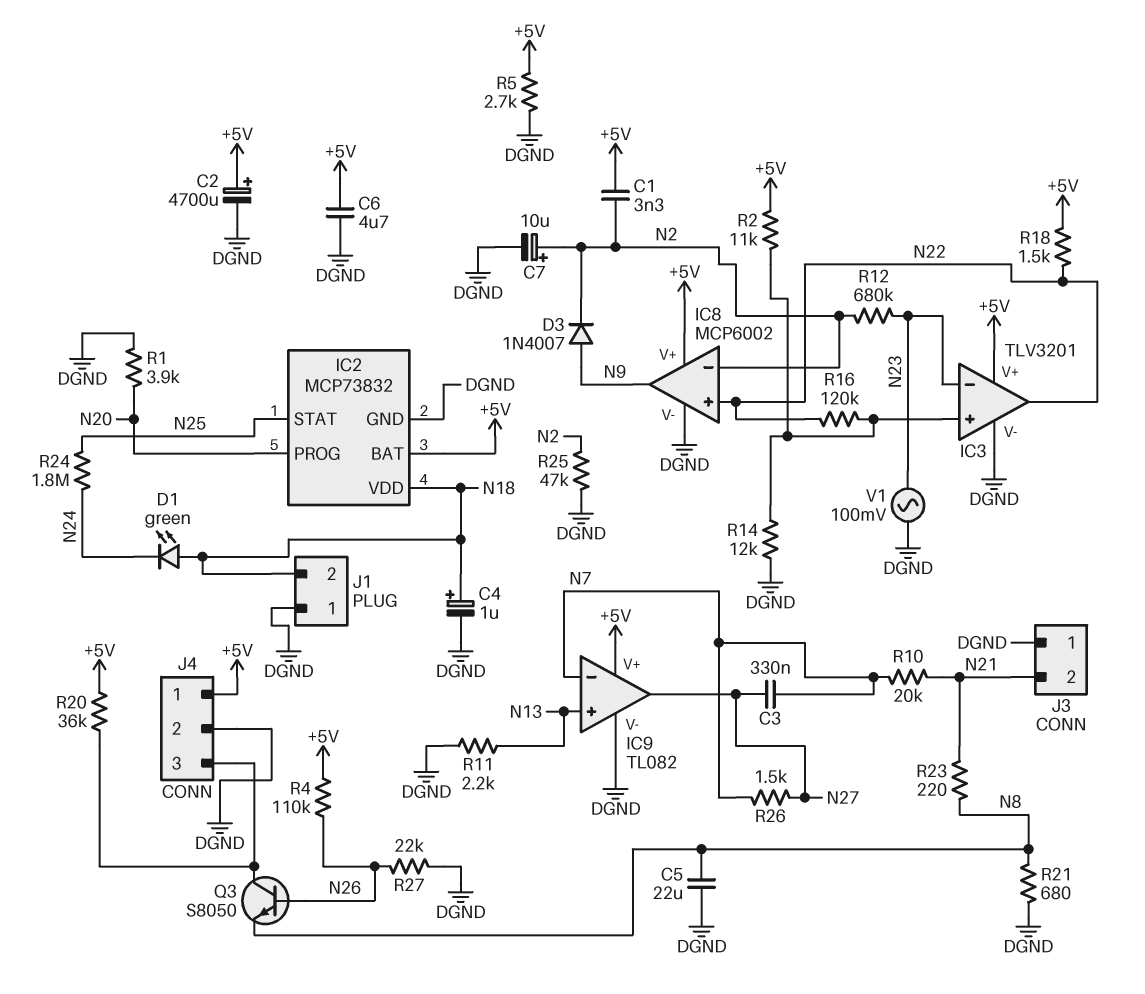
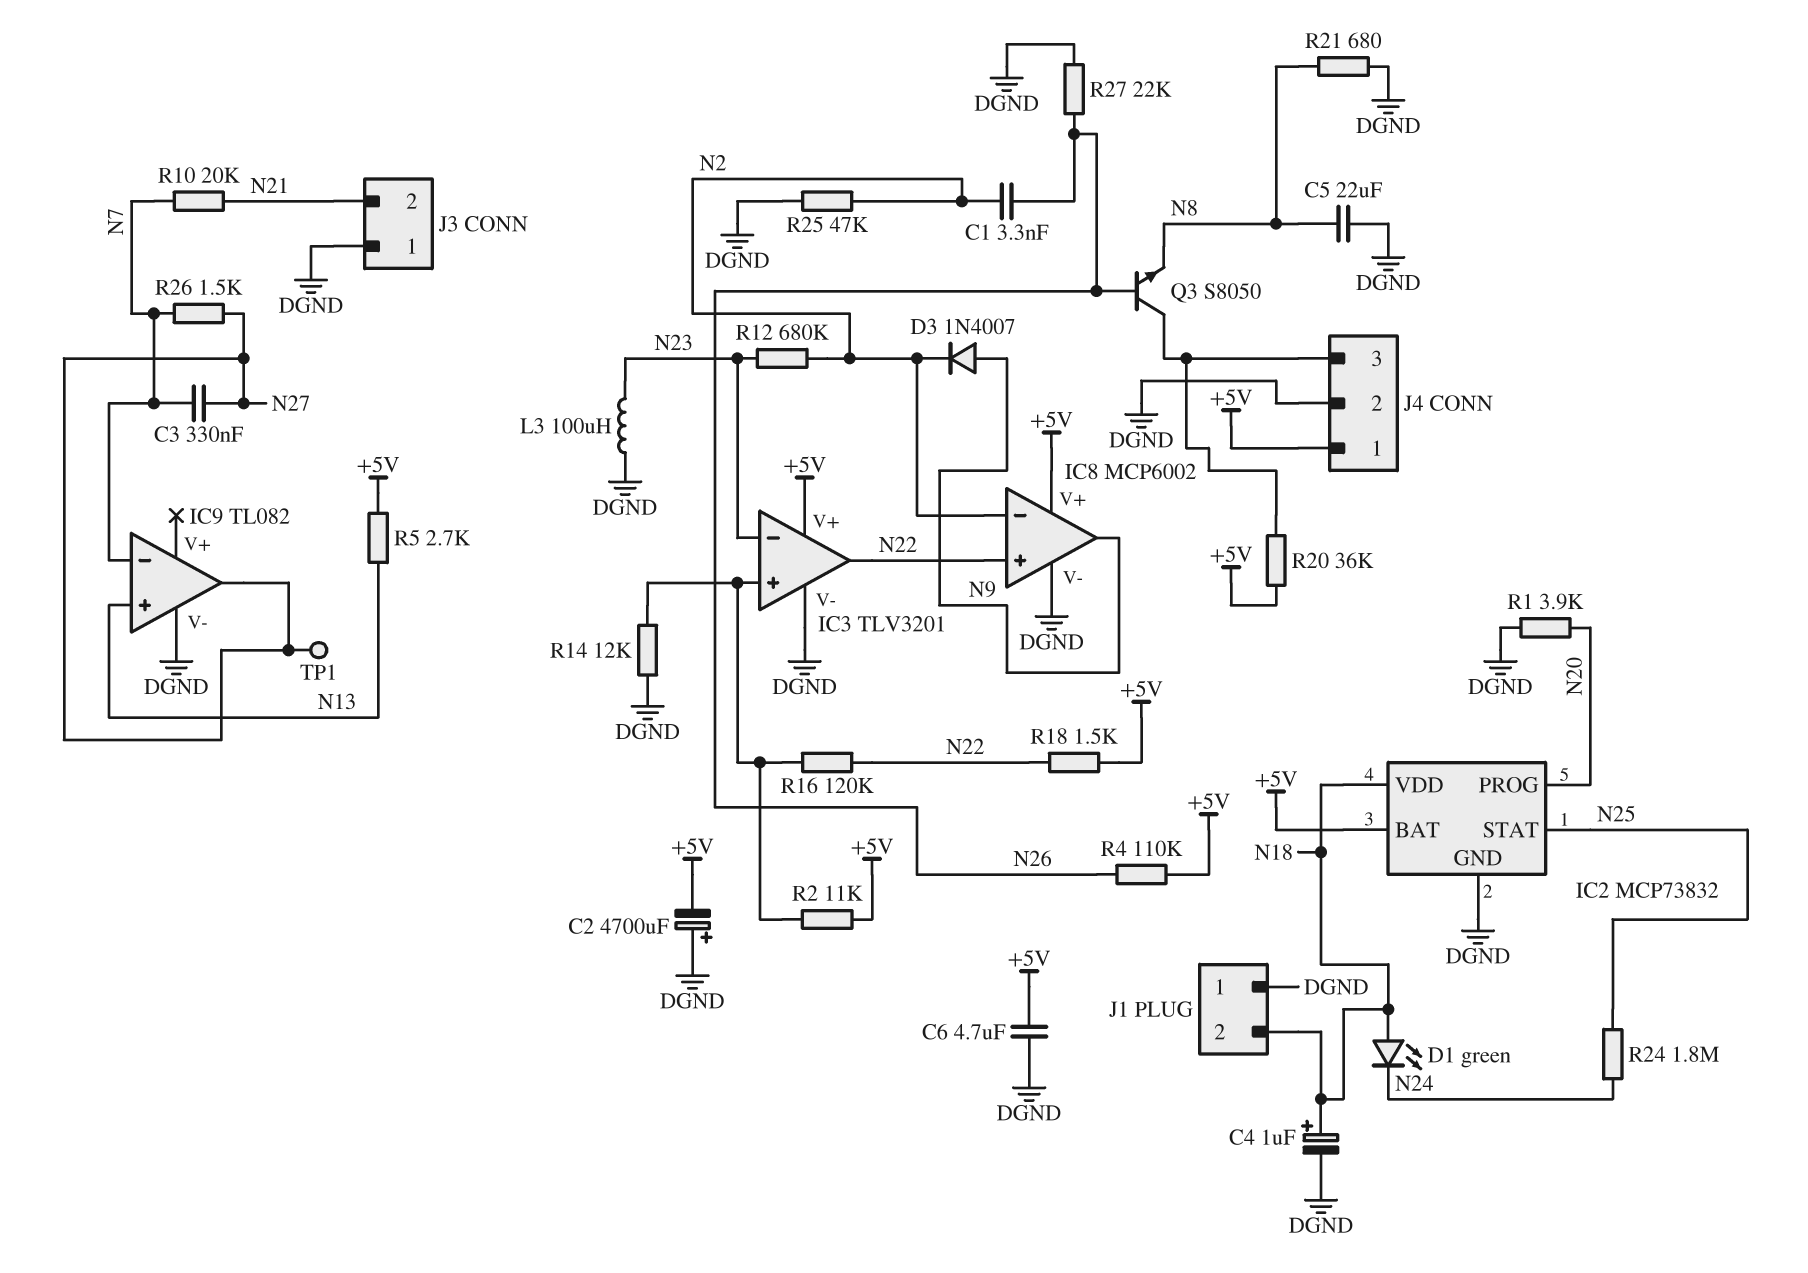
C1: 3.3nF (+5V, N2) -> 3.3nF (N2, N26)
C2: 4700uF (plus +5V, minus DGND) -> 4700uF (plus DGND, minus +5V)
C7: 10uF (plus N2, minus DGND) -> none
IC9 pin V+: +5V -> none
L3: none -> 100uH (DGND, N23)
R5: 2.7k (+5V, DGND) -> 2.7k (+5V, N13)
R11: 2.2k (DGND, N13) -> none
R23: 220 (N8, N21) -> none
TP1: none -> test point (N27)
V1: AC 100mV (DGND, N23) -> none

